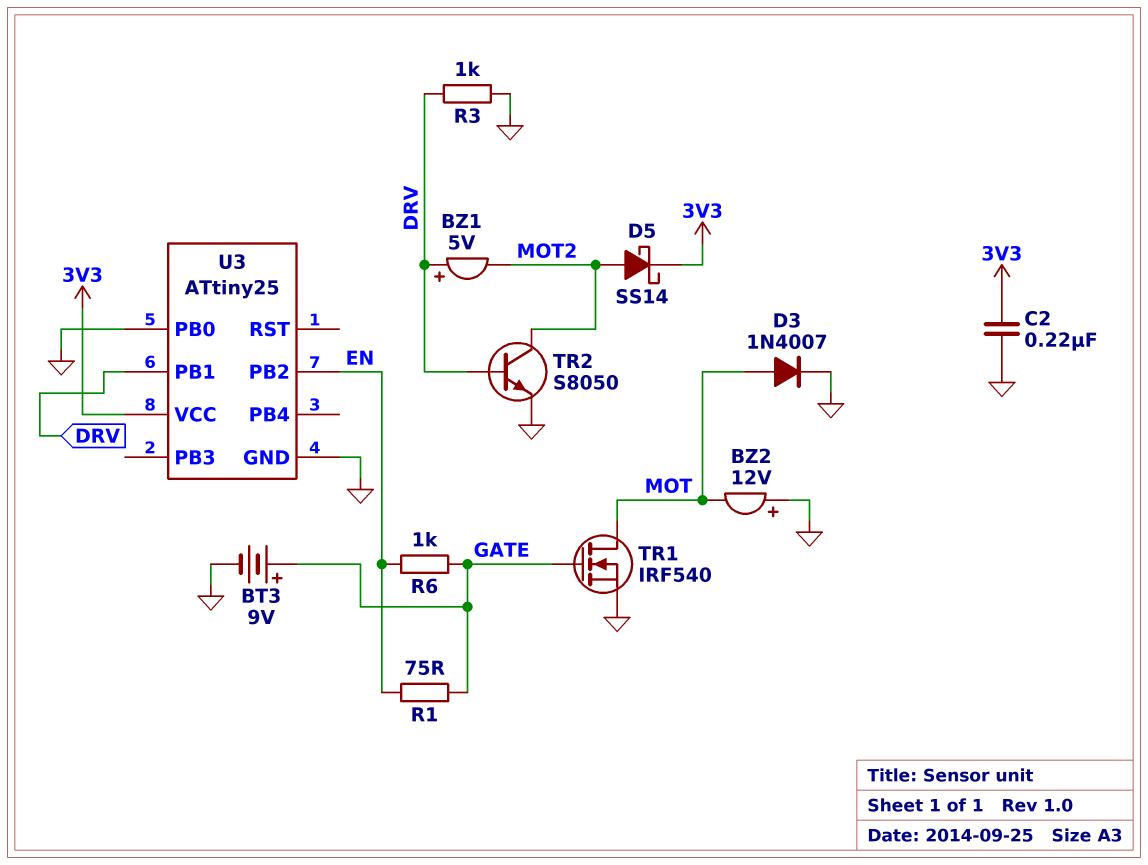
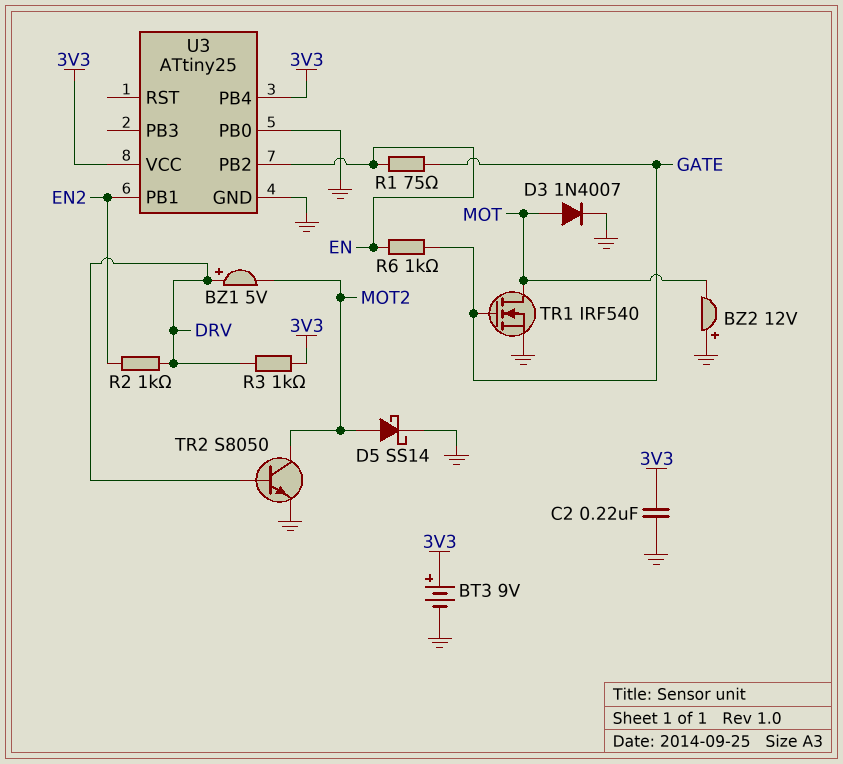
BT3: 9V (plus GATE, minus GND) -> 9V (plus 3V3, minus GND)
D5: schottky SS14 (A MOT2, K 3V3) -> schottky SS14 (A MOT2, K GND)
R2: none -> 1k (DRV, EN2)
R3: 1k (DRV, GND) -> 1k (3V3, DRV)
U3 pin PB1: DRV -> EN2
U3 pin PB4: none -> 3V3

